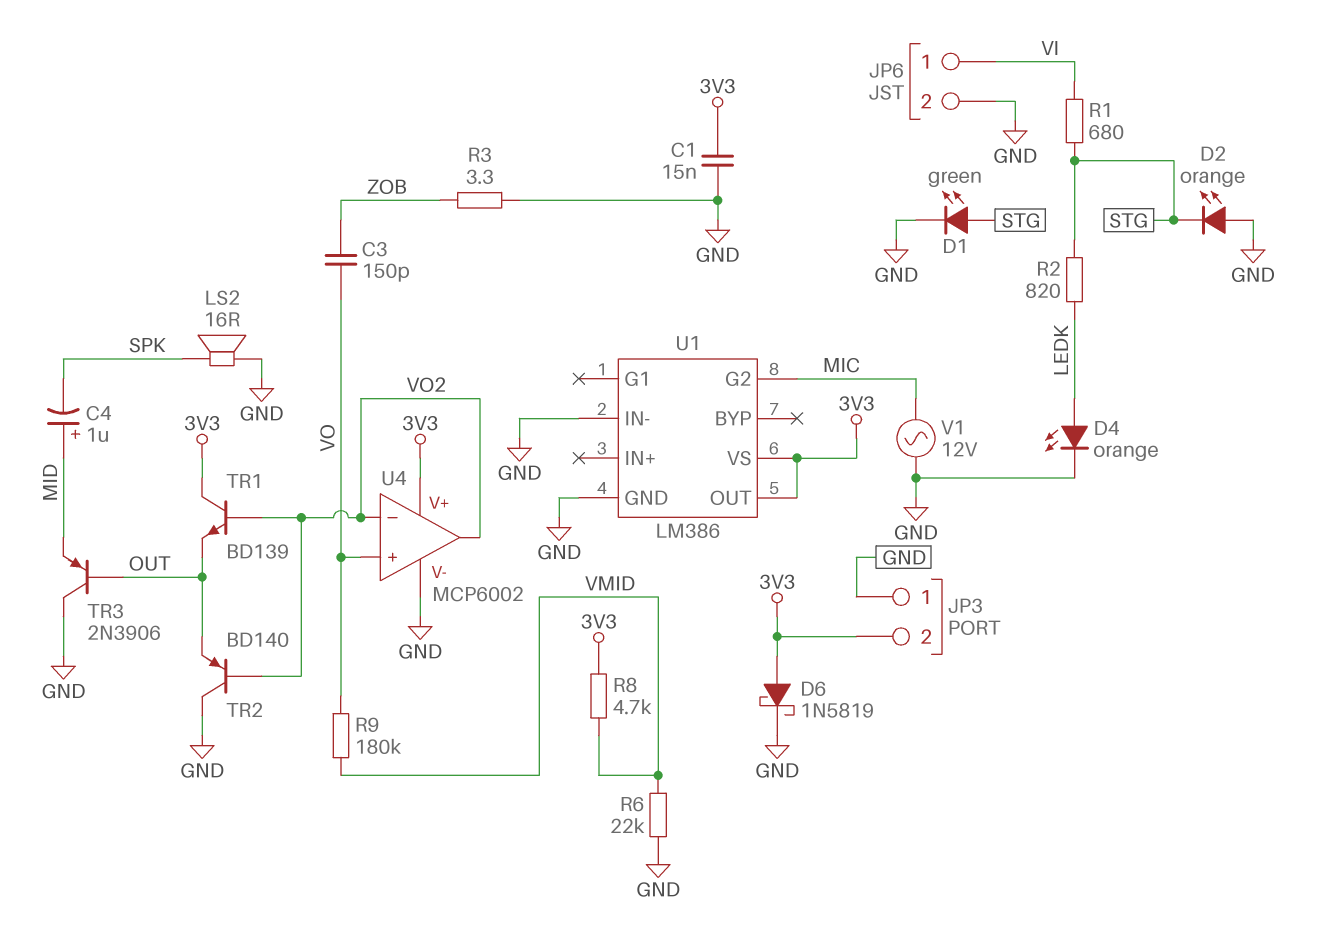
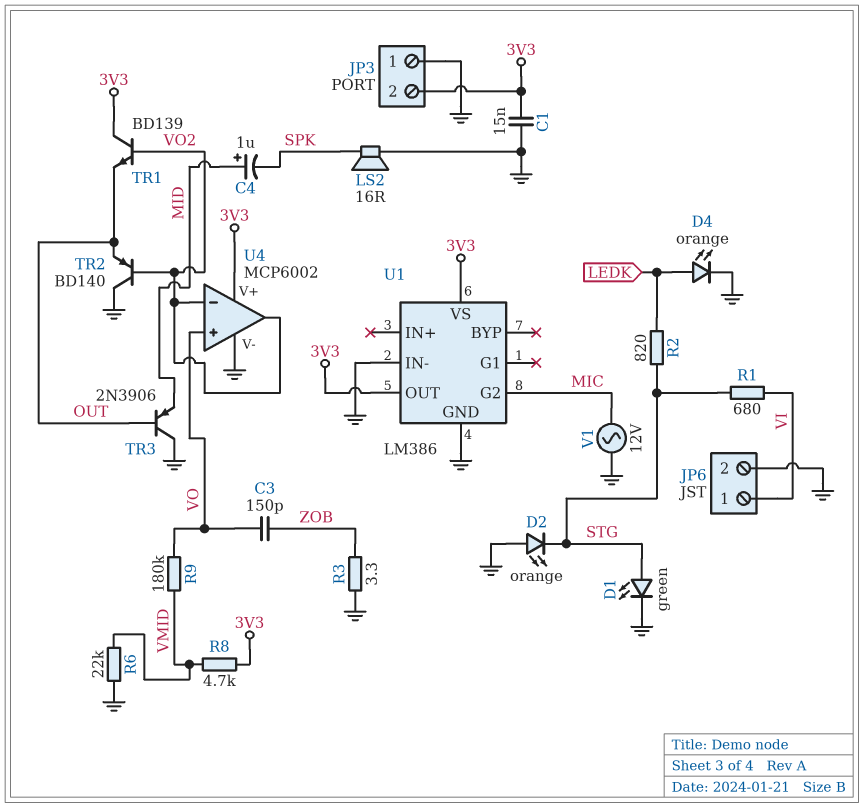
D6: schottky 1N5819 (A 3V3, K GND) -> none

